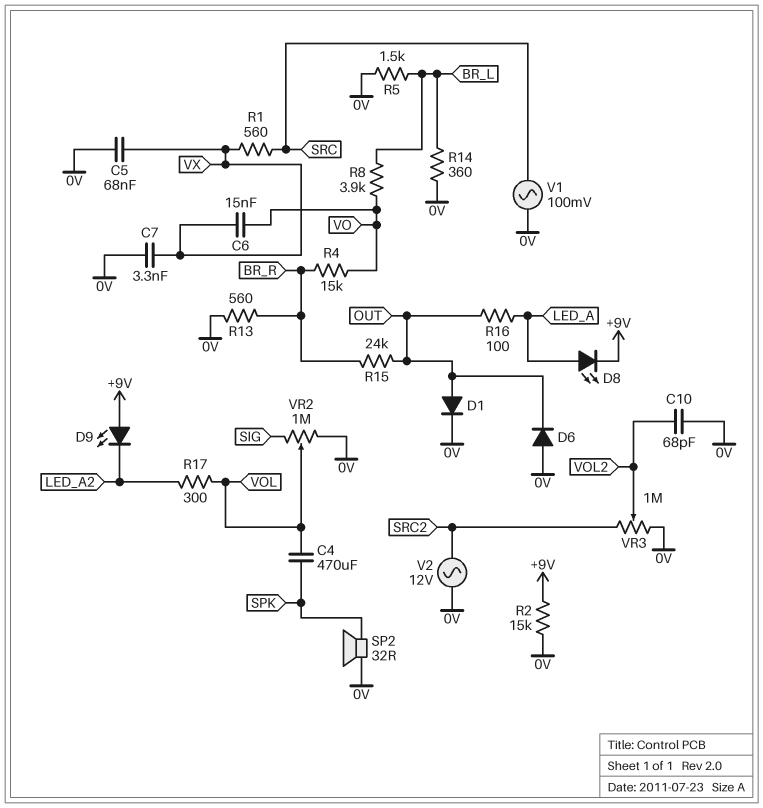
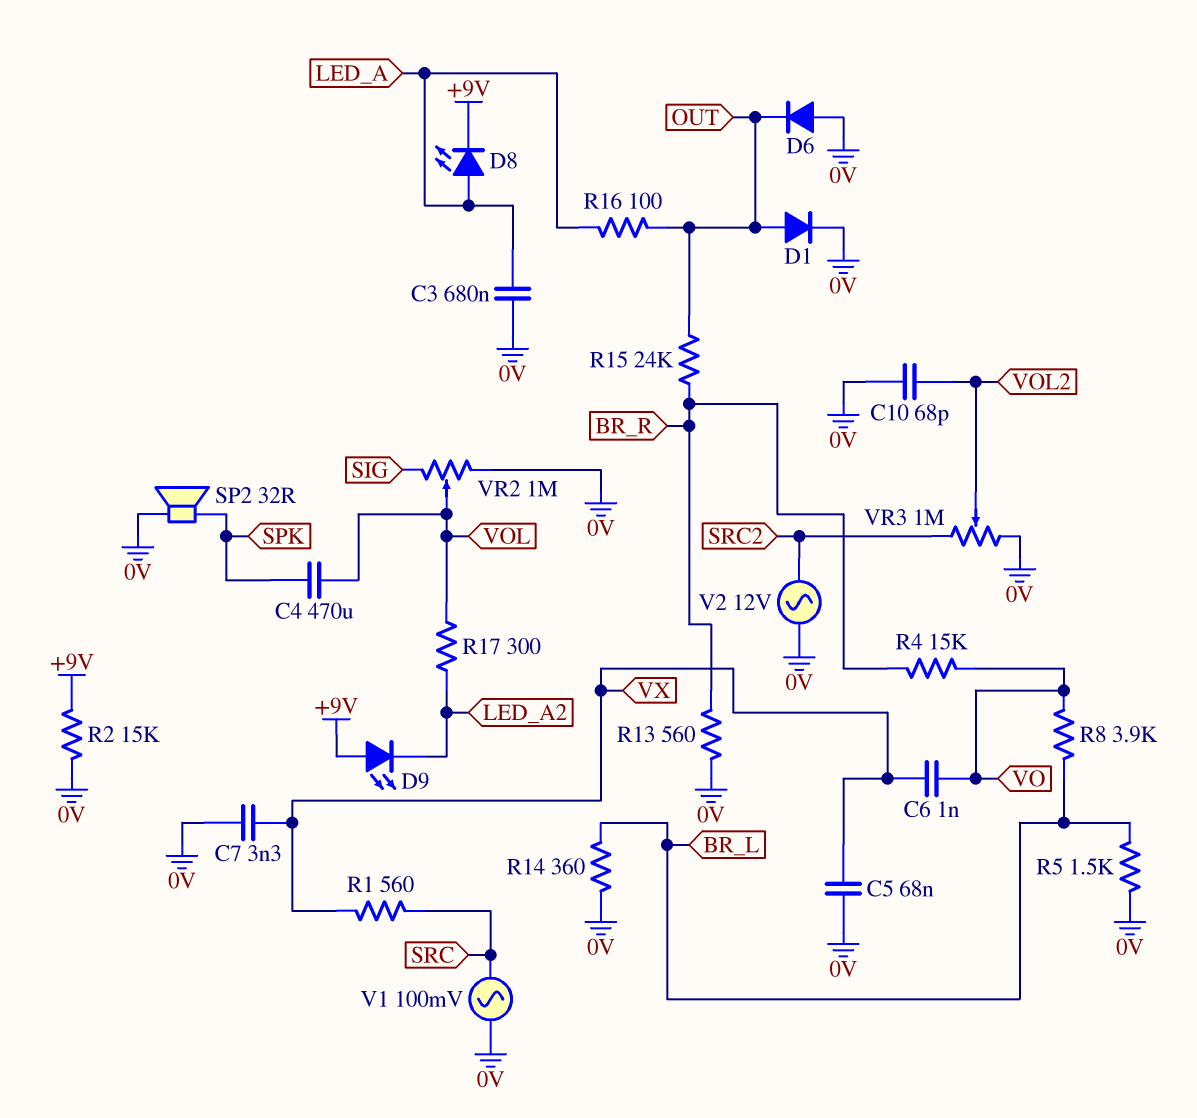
C3: none -> 680nF (0V, LED_A)
C6: 15nF (VO, VX) -> 1nF (VO, VX)

